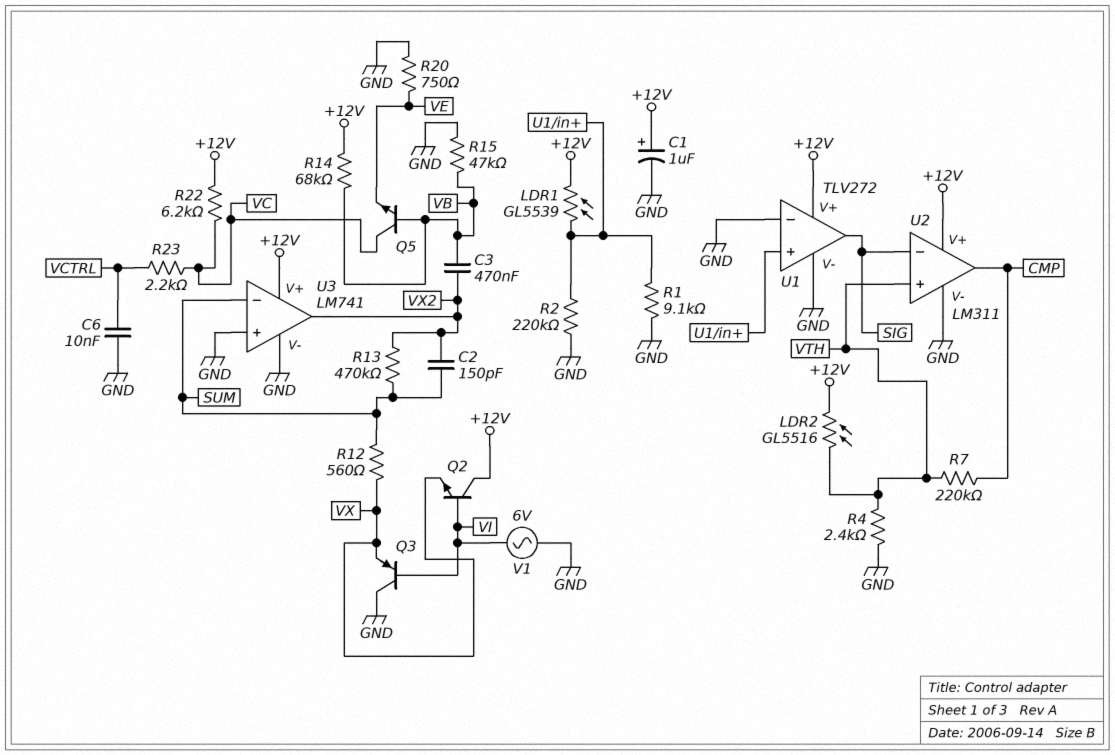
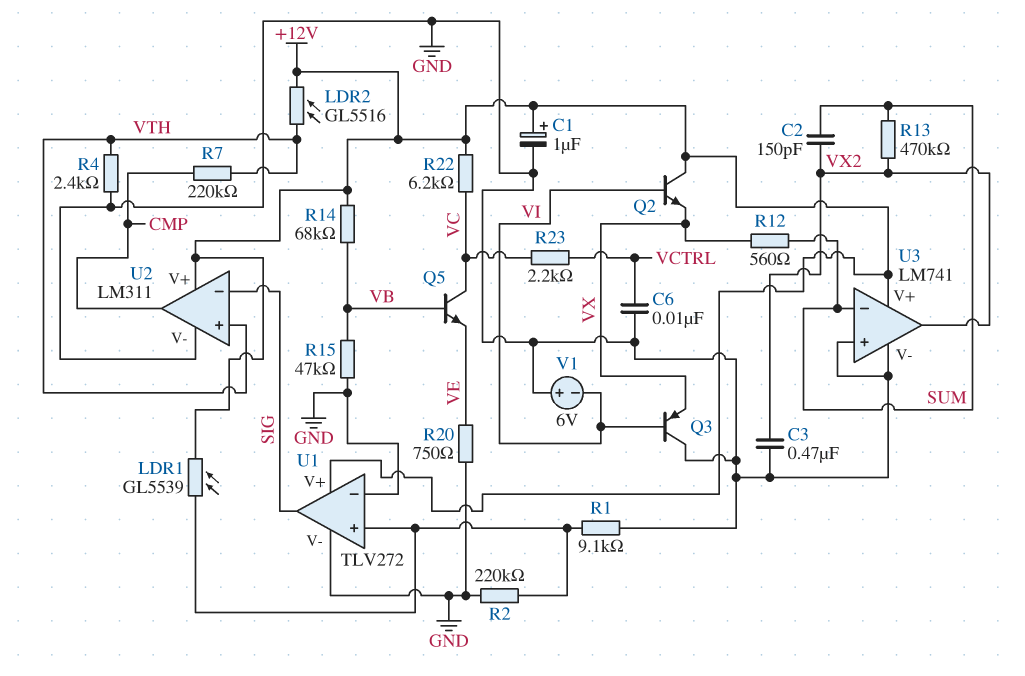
C3: 470nF (VB, VX2) -> 470nF (GND, VX2)
V1: AC 6V (GND, VI) -> 6V (plus GND, minus VI)

